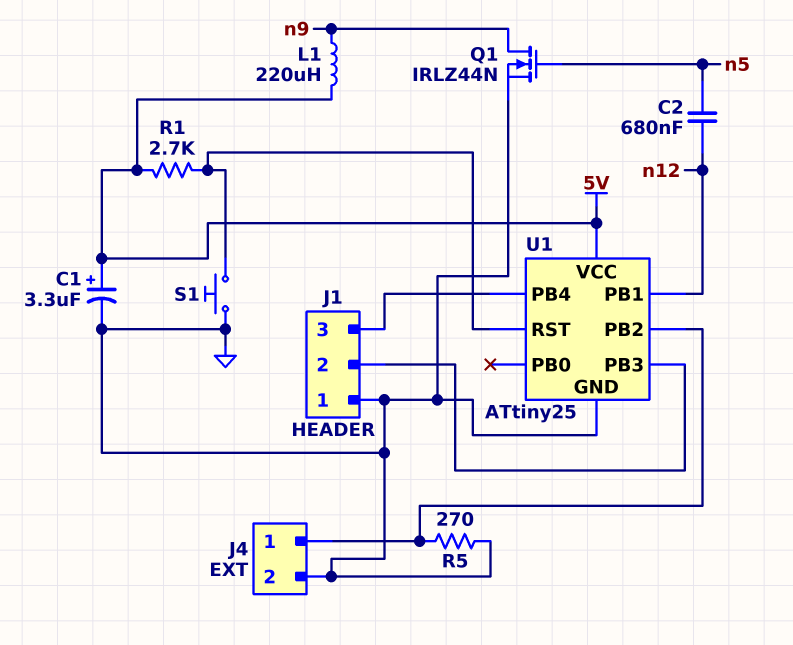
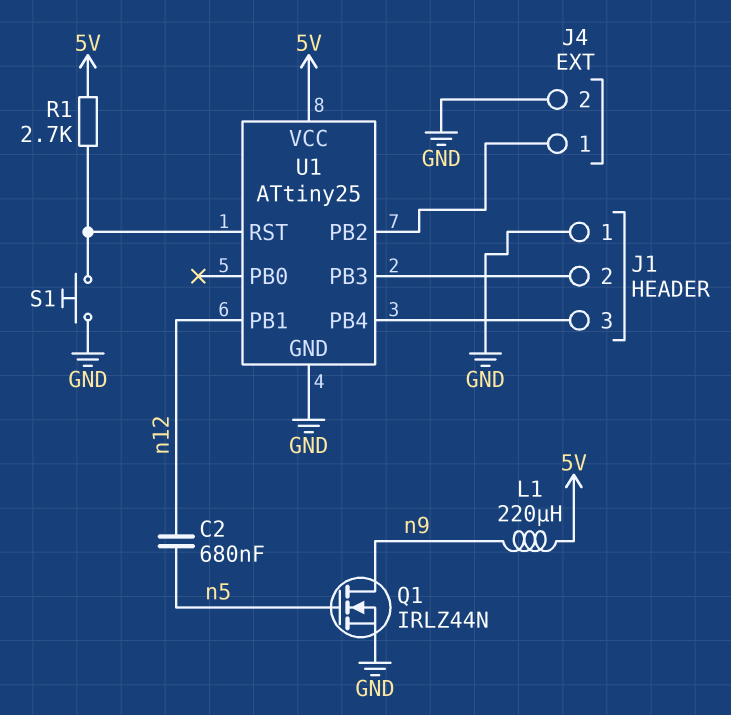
C1: 3.3uF (plus 5V, minus GND) -> none
R5: 270 (GND, J4/1) -> none

